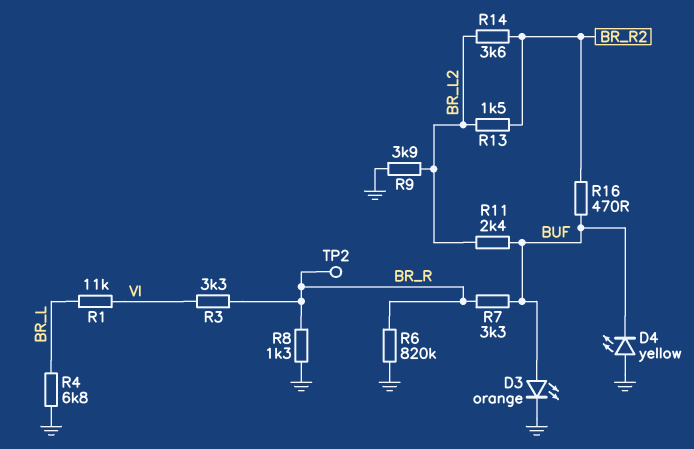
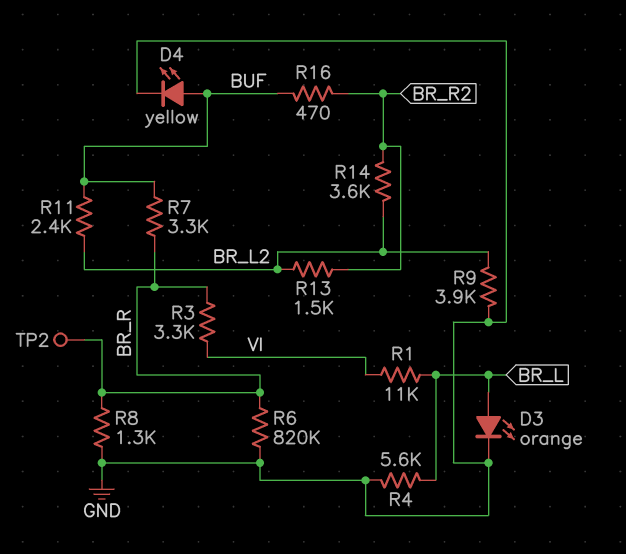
D3: LED orange (A BUF, K GND) -> LED orange (A BR_L, K GND)
D4: LED yellow (A GND, K BUF) -> LED yellow (A BUF, K GND)
R4: 6.8k (BR_L, GND) -> 5.6k (BR_L, GND)

